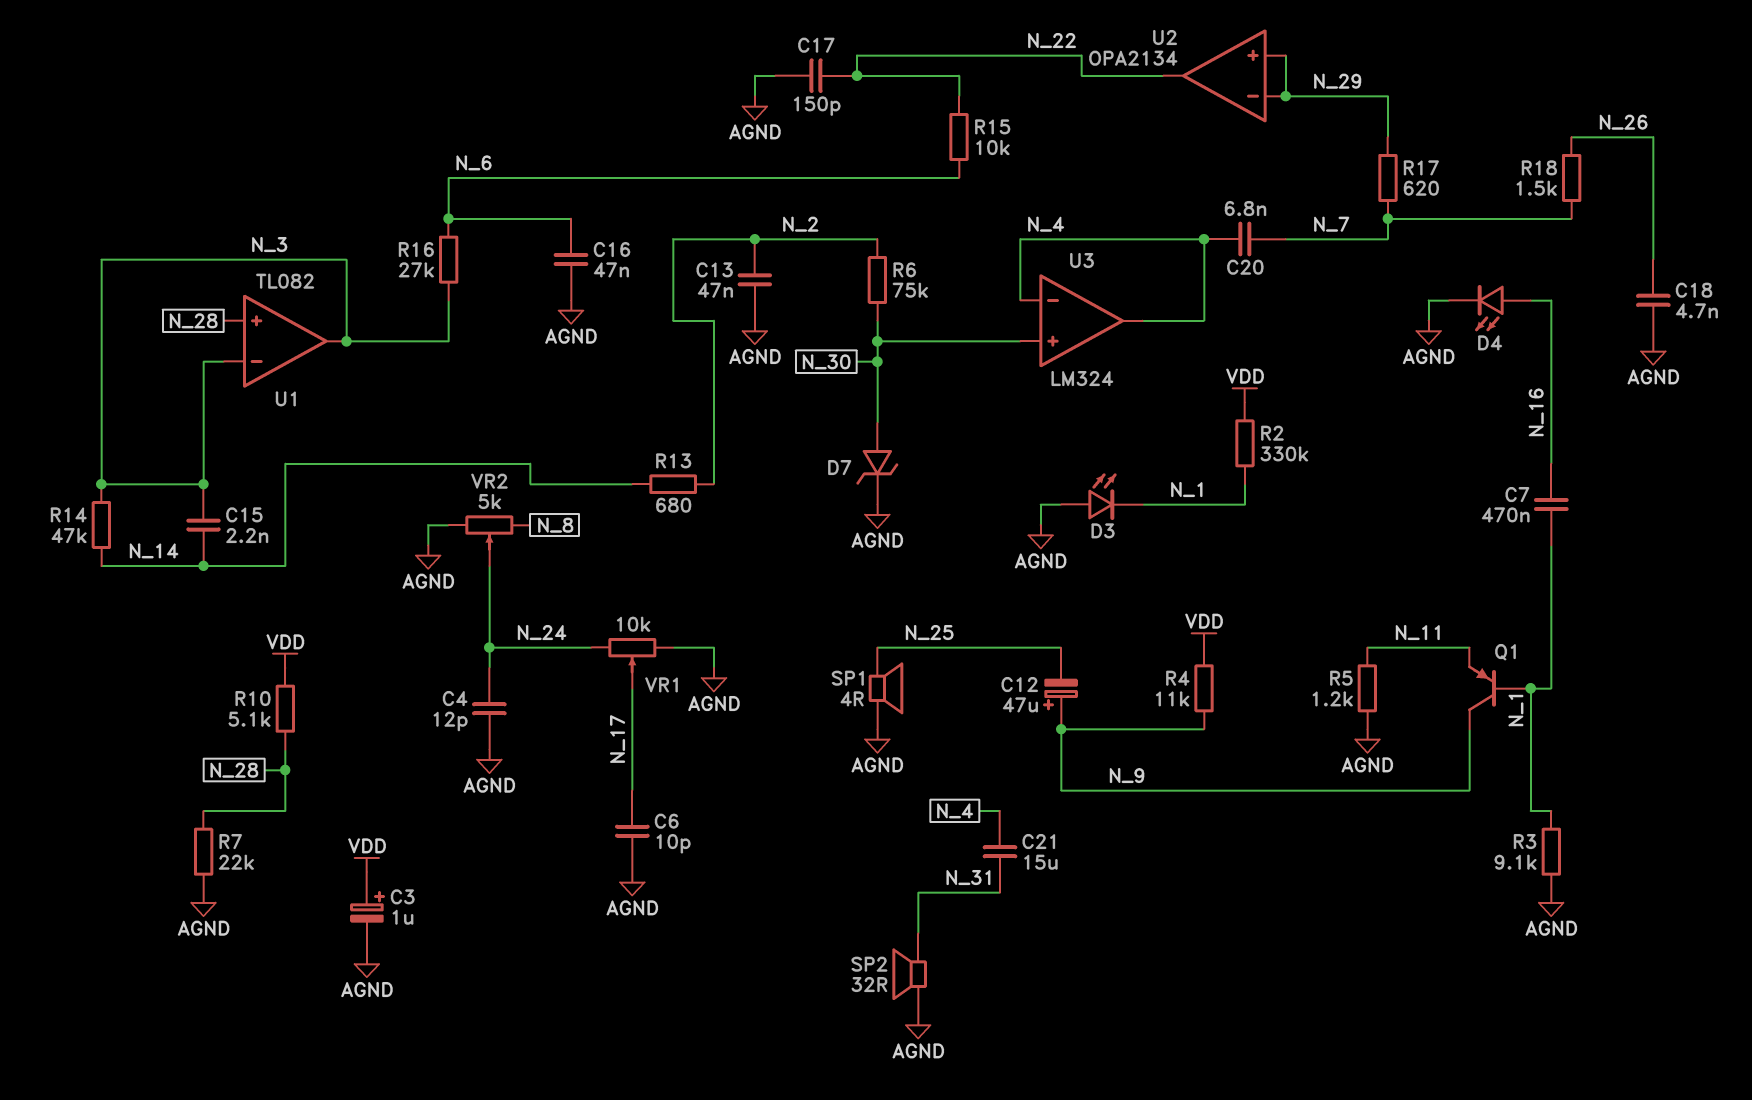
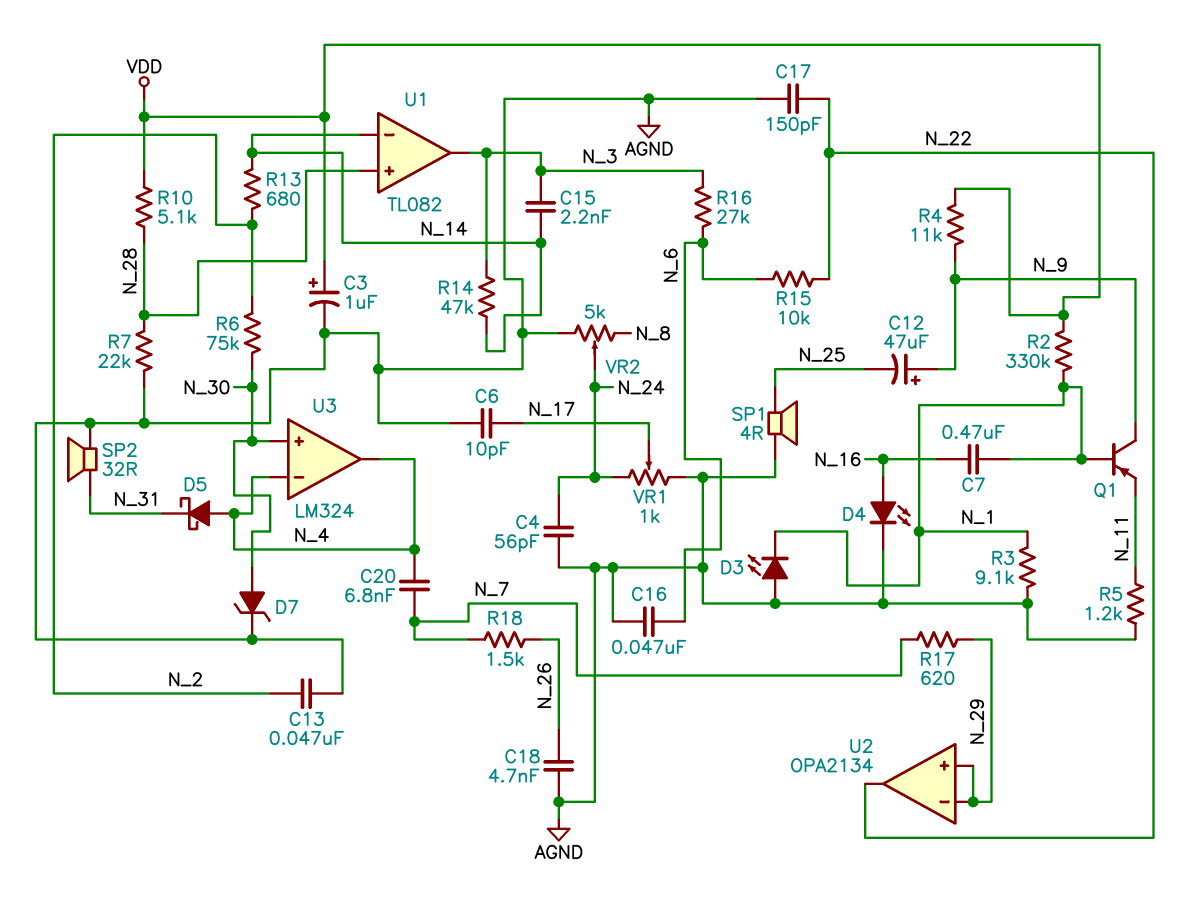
C4: 12pF (AGND, N_24) -> 56pF (AGND, N_24)
C21: 15uF (N_4, N_31) -> none
D5: none -> schottky (A N_4, K N_31)
U1 pin in-: N_3 -> N_14
VR1: 10k (AGND, N_24, wiper N_17) -> 1k (AGND, N_24, wiper N_17)

